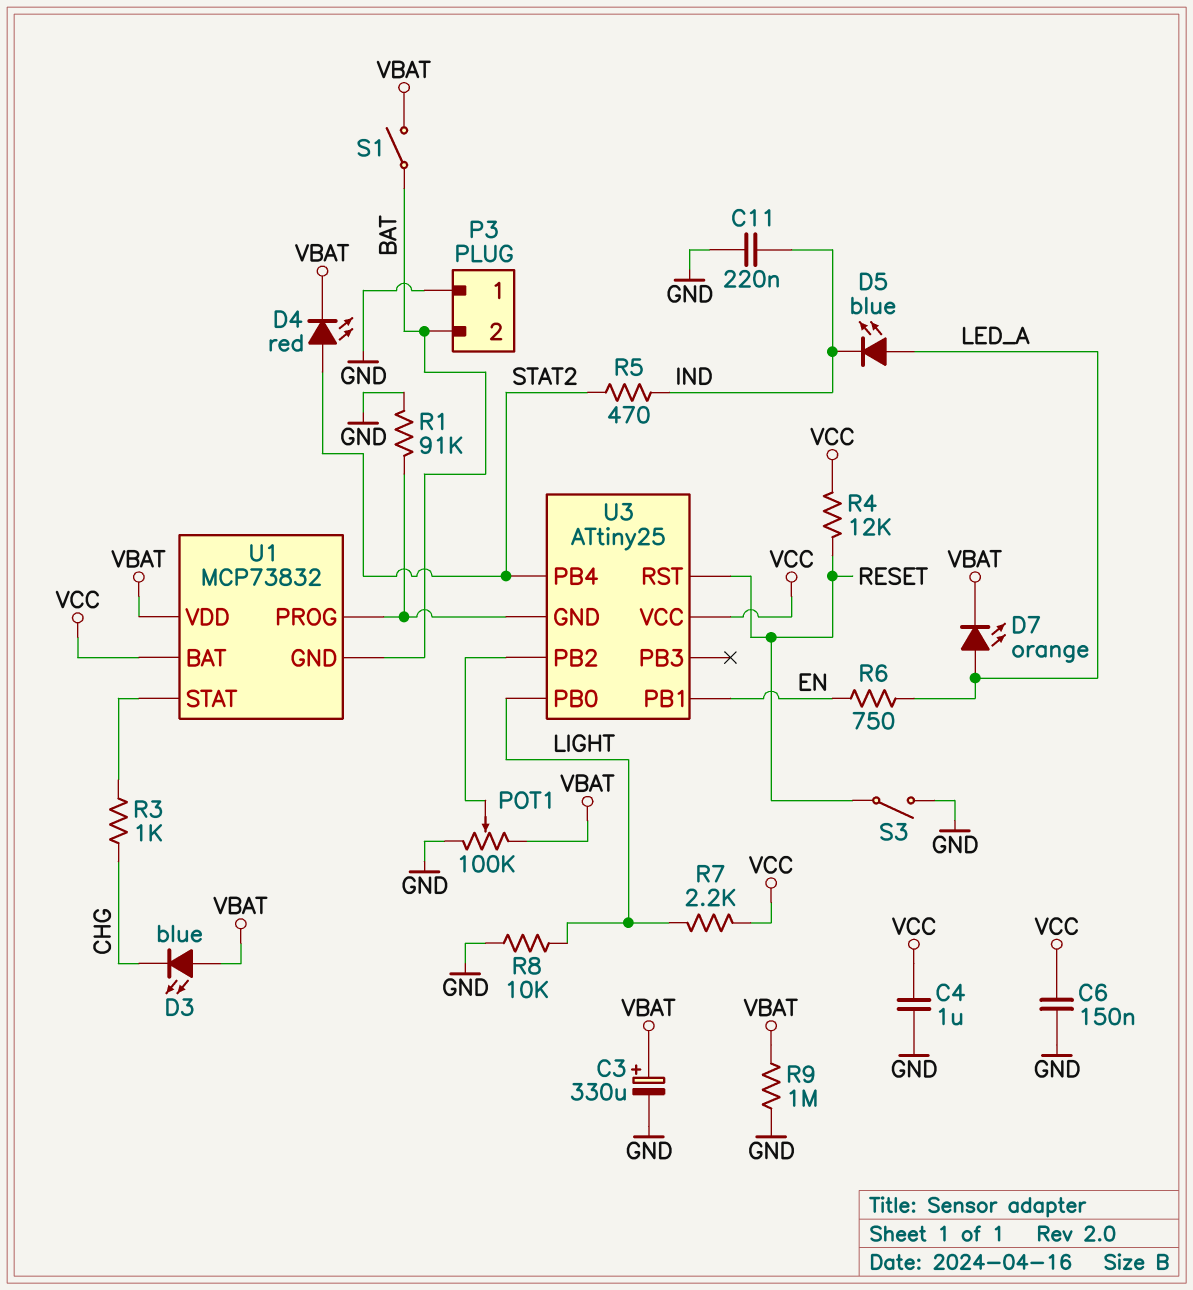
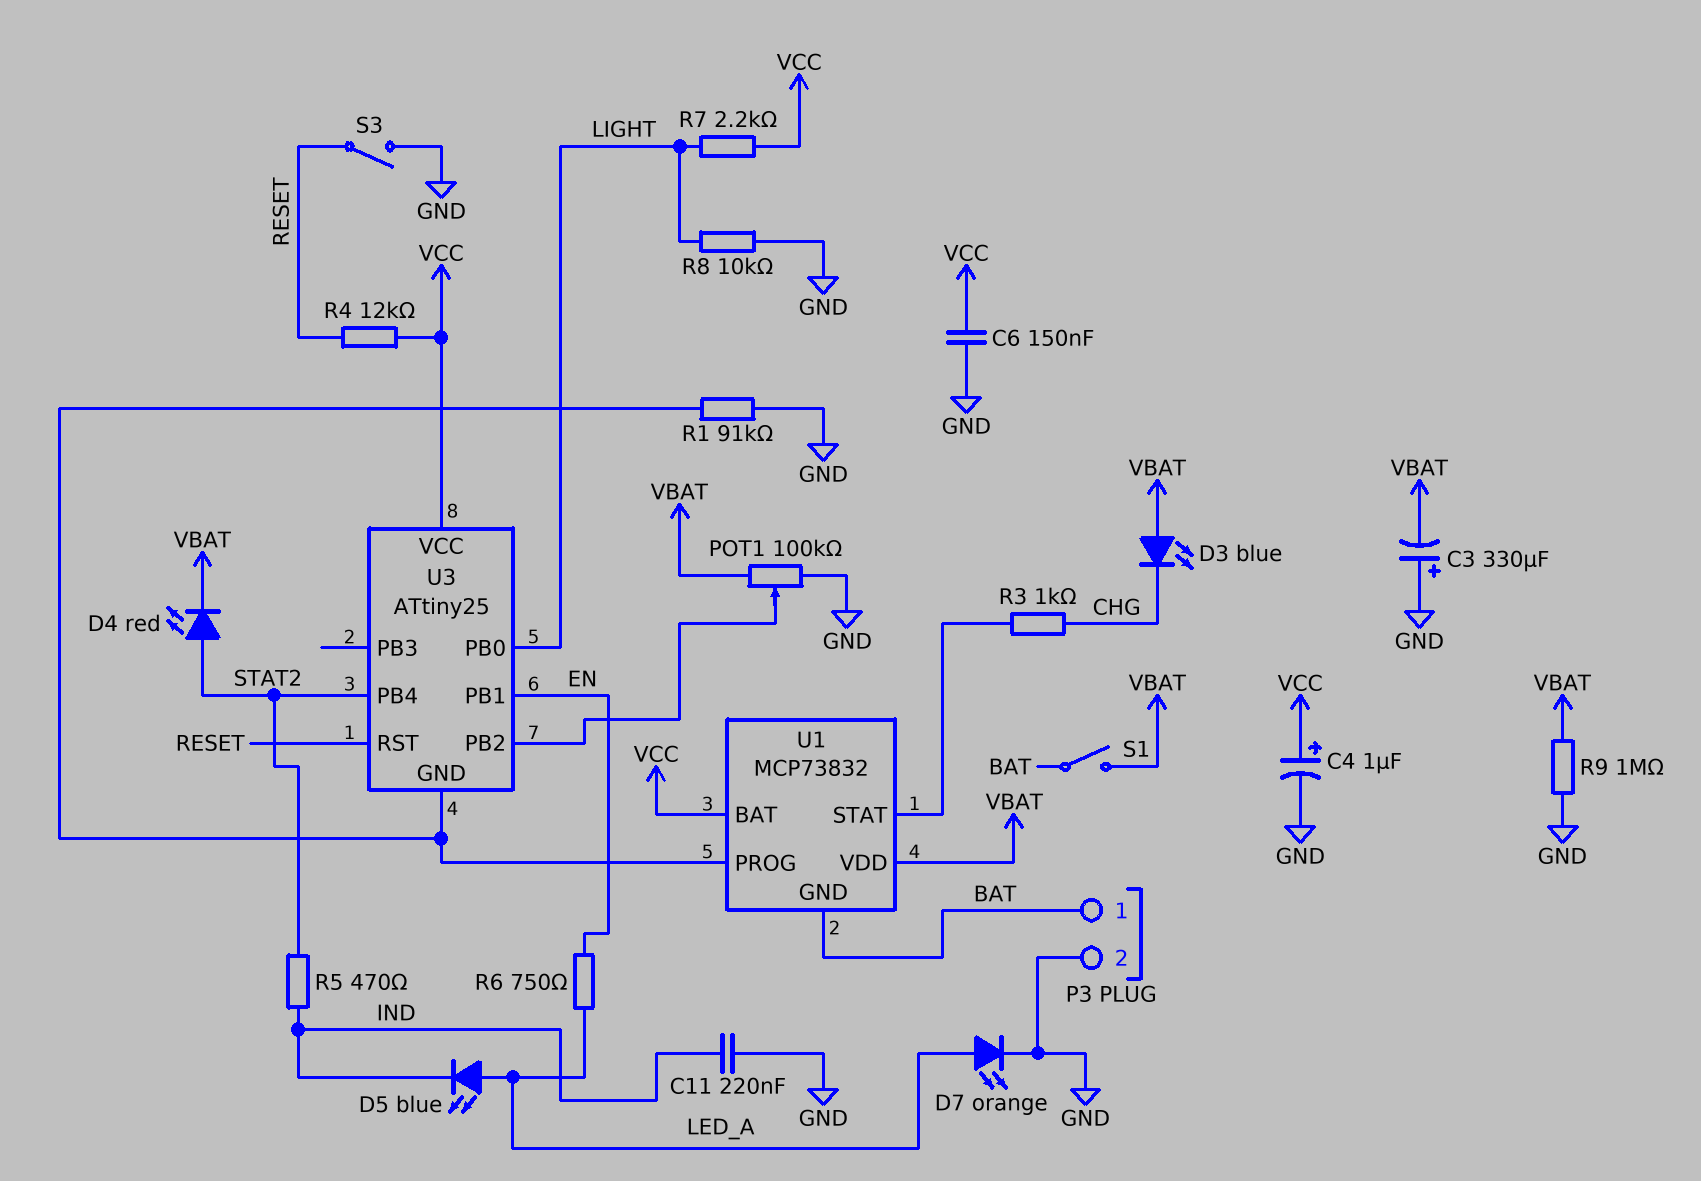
C3: 330uF (plus VBAT, minus GND) -> 330uF (plus GND, minus VBAT)
C4: 1uF (GND, VCC) -> 1uF (plus VCC, minus GND)
D7: LED orange (A LED_A, K VBAT) -> LED orange (A LED_A, K GND)
P3 pin 1: GND -> BAT
P3 pin 2: BAT -> GND

